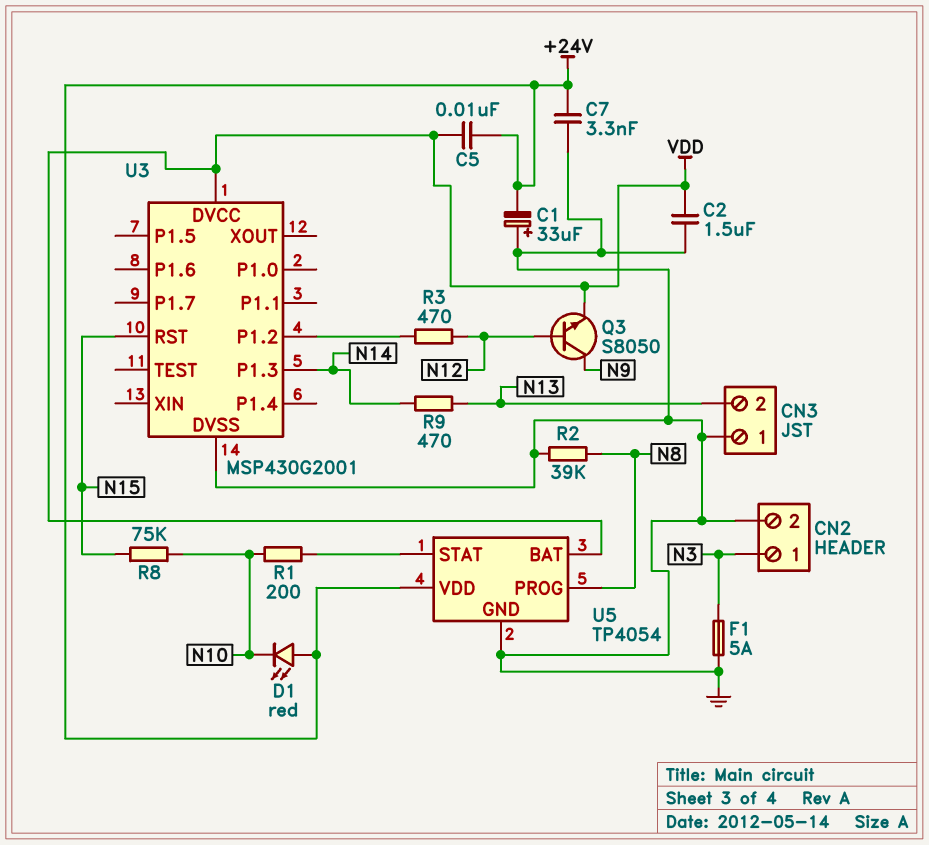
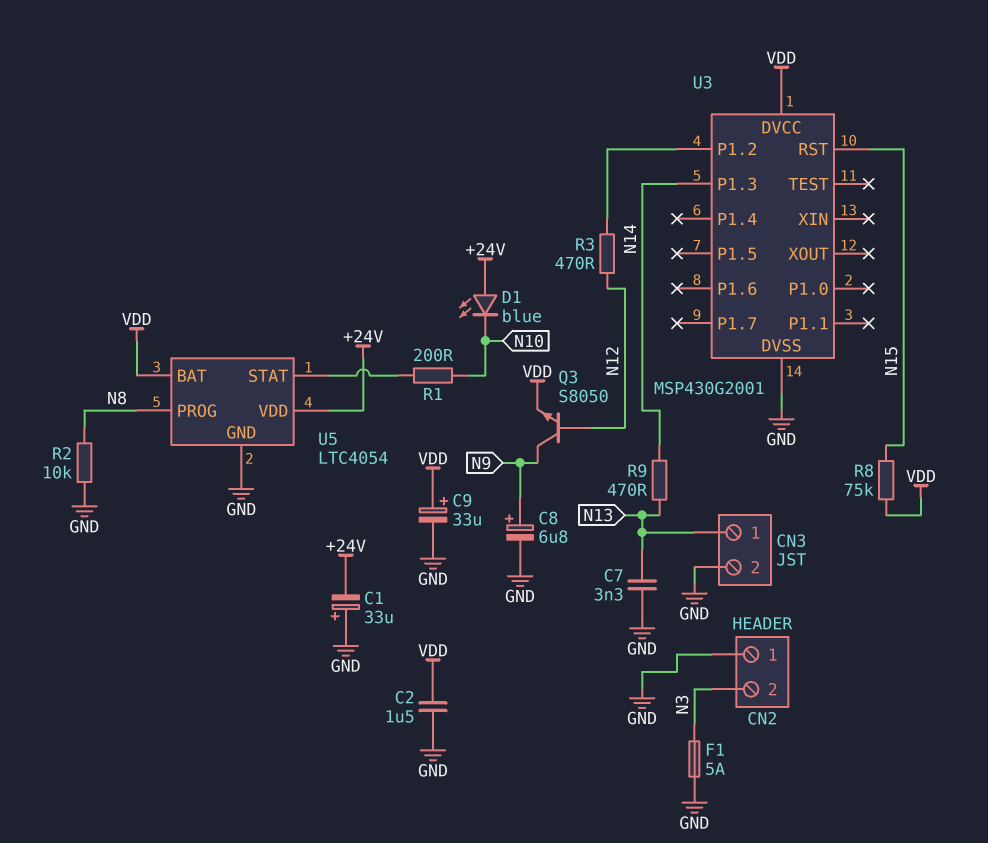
C5: 10nF (+24V, VDD) -> none
C7: 3.3nF (+24V, GND) -> 3.3nF (GND, N13)
C8: none -> 6.8uF (plus N9, minus GND)
C9: none -> 33uF (plus VDD, minus GND)
CN2 pin 1: N3 -> GND
CN2 pin 2: GND -> N3
CN3 pin 1: GND -> N13
CN3 pin 2: N13 -> GND
D1: LED red (A +24V, K N10) -> LED blue (A +24V, K N10)
R2: 39k (GND, N8) -> 10k (GND, N8)
R8: 75k (N10, N15) -> 75k (N15, VDD)
U5: TP4054 -> LTC4054

